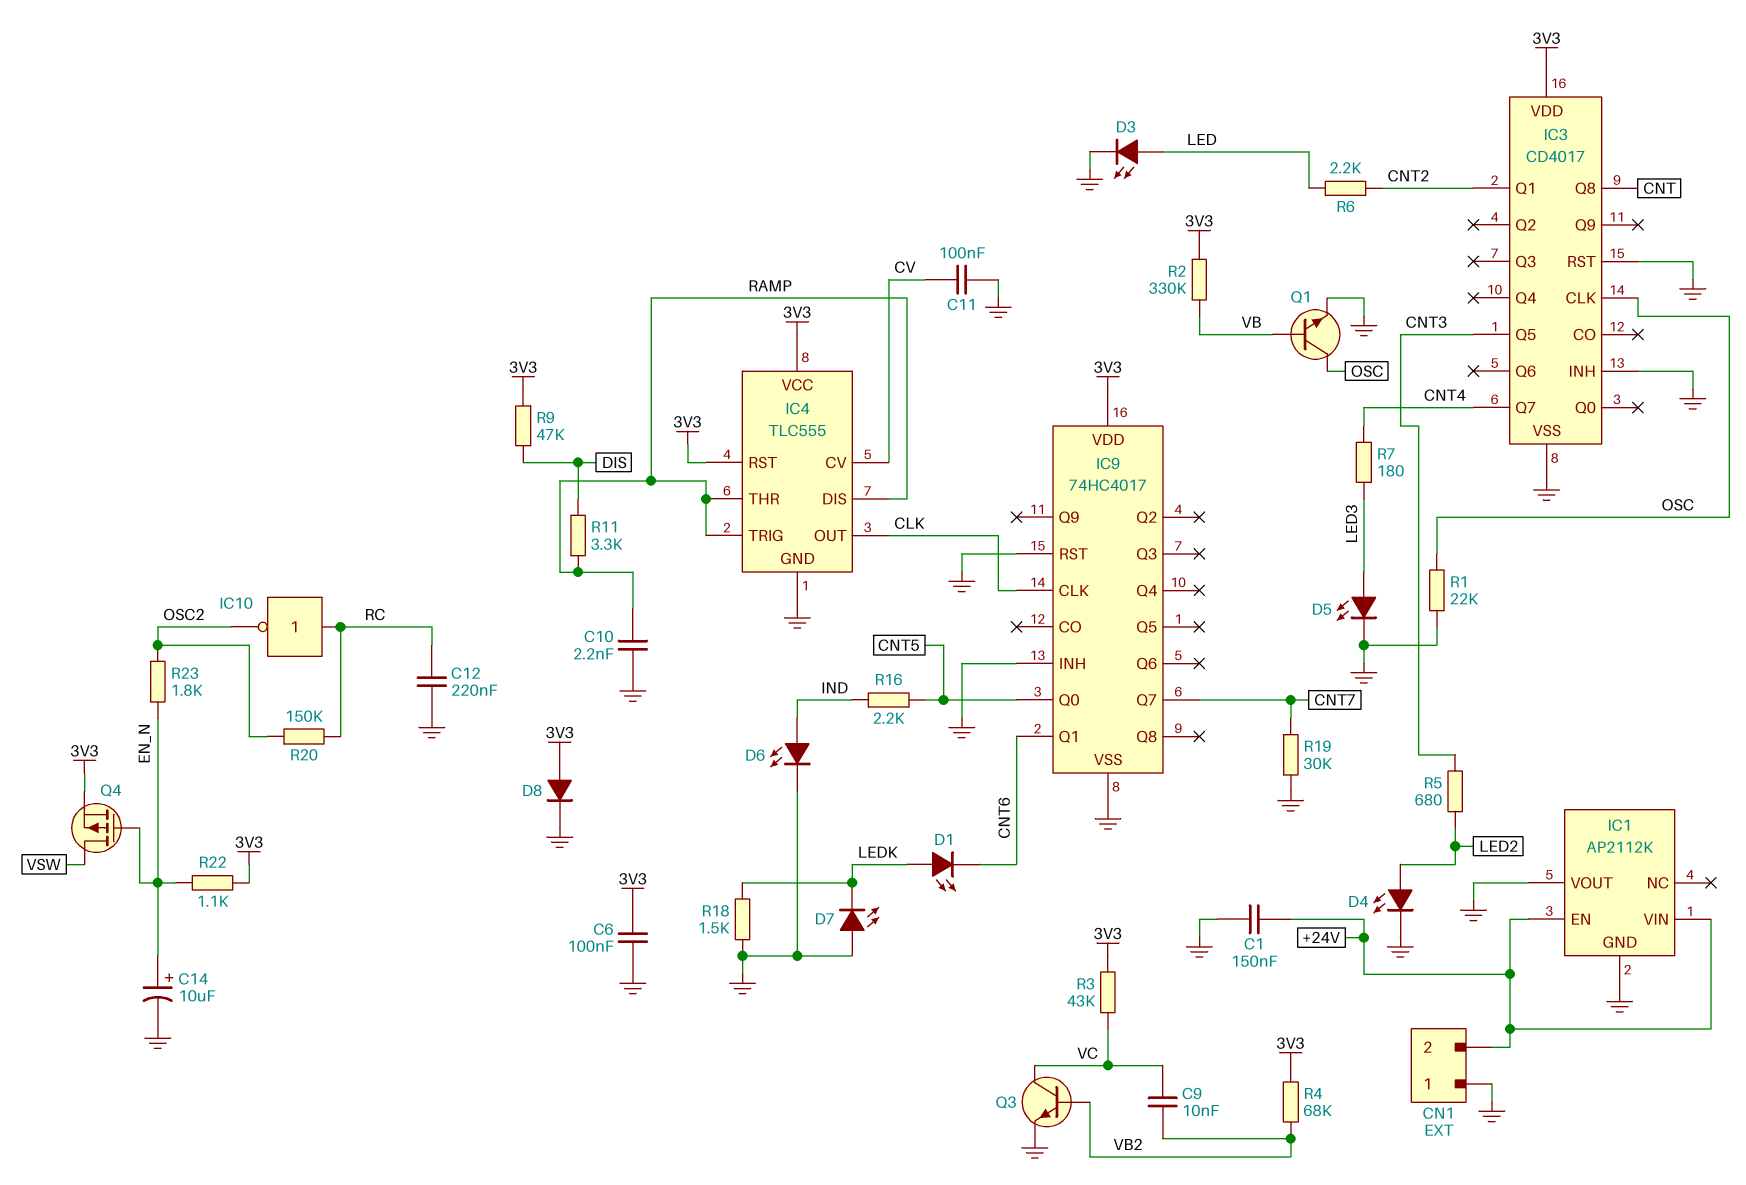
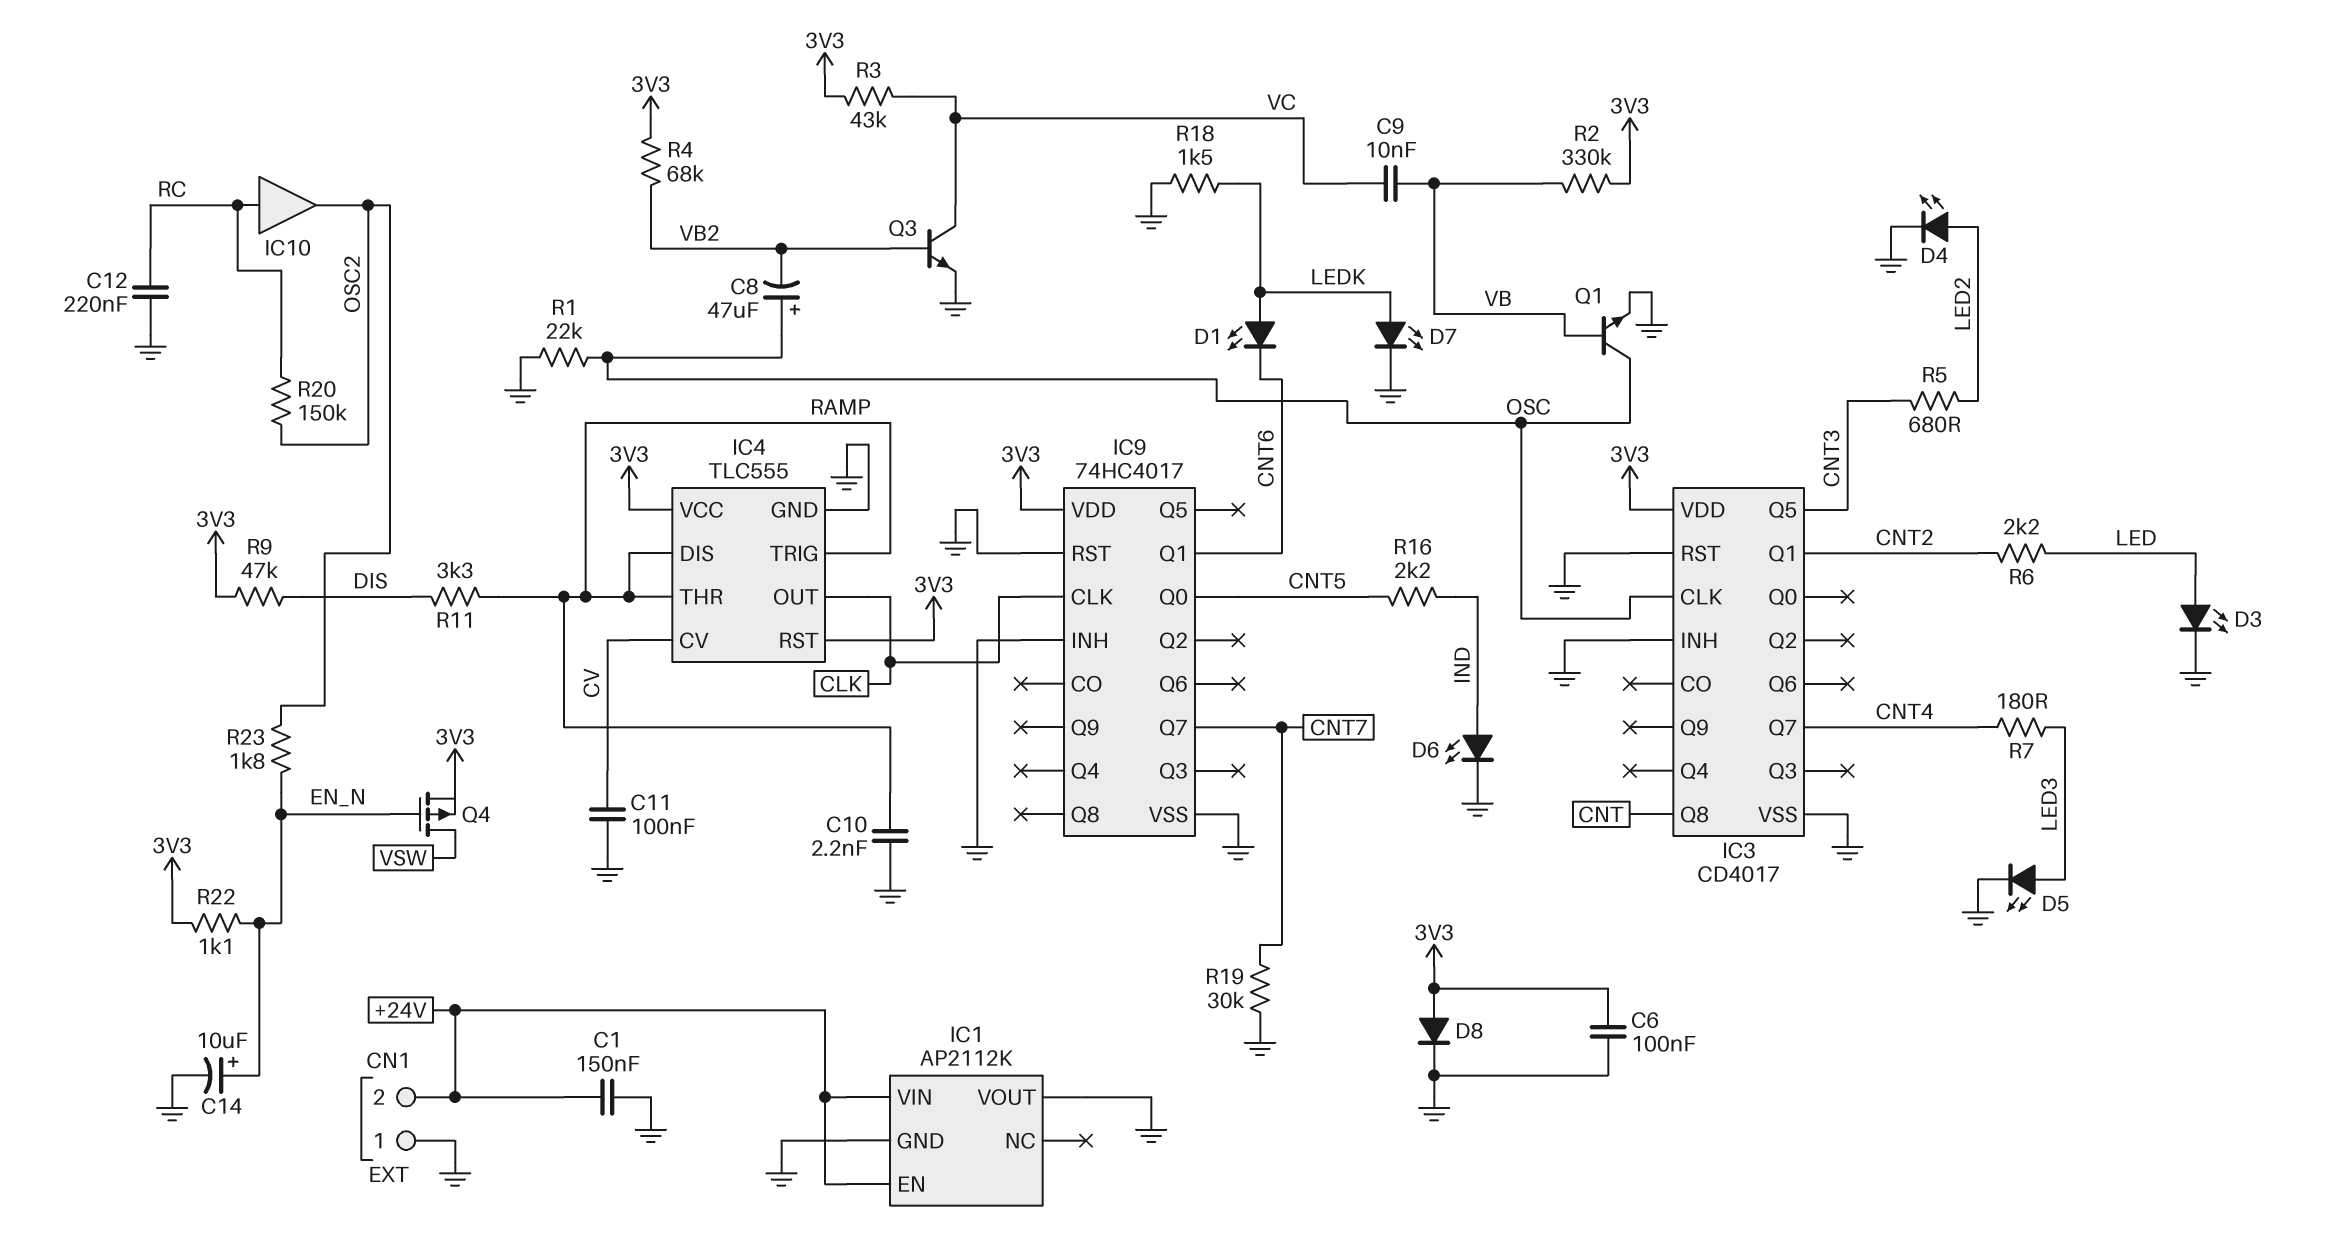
C8: none -> 47uF (plus OSC, minus VB2)
C9: 10nF (VB2, VC) -> 10nF (VB, VC)
D7: LED (A GND, K LEDK) -> LED (A LEDK, K GND)
IC10: NOT (in RC, out OSC2) -> buffer (in RC, out OSC2)

